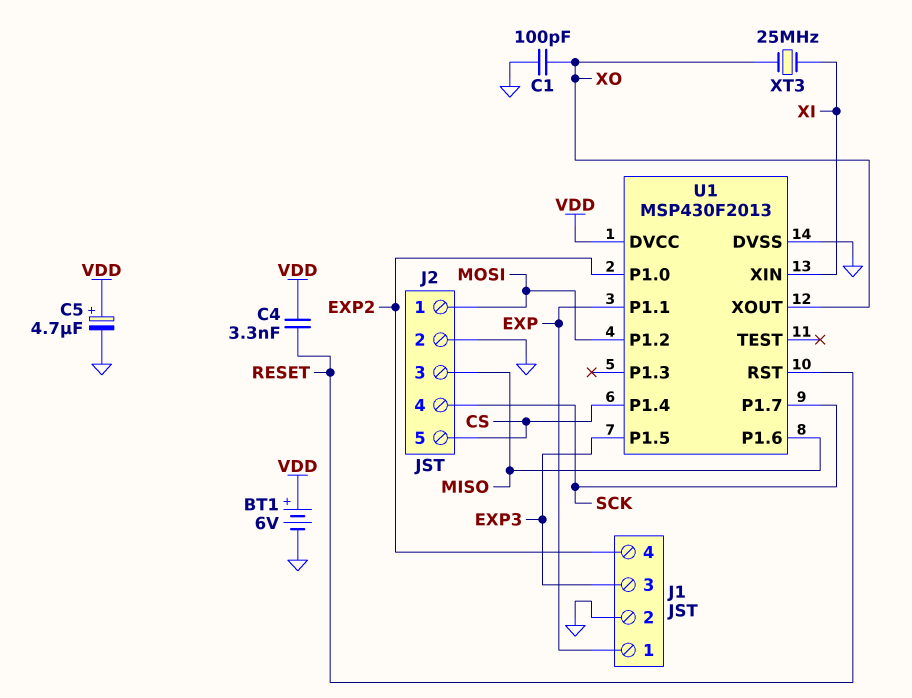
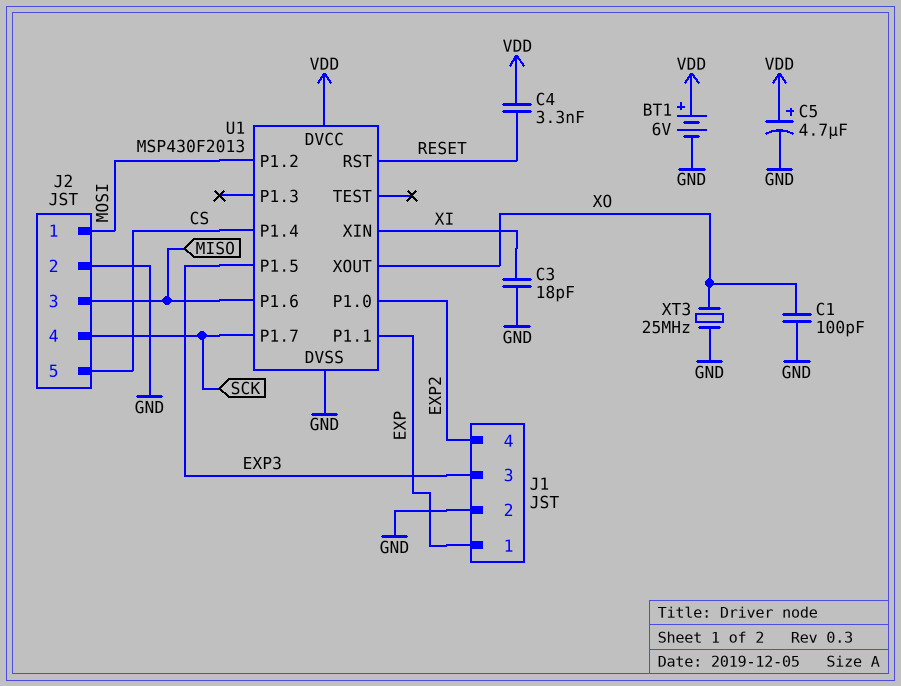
C3: none -> 18pF (GND, XI)
XT3: 25MHz (XI, XO) -> 25MHz (GND, XO)

